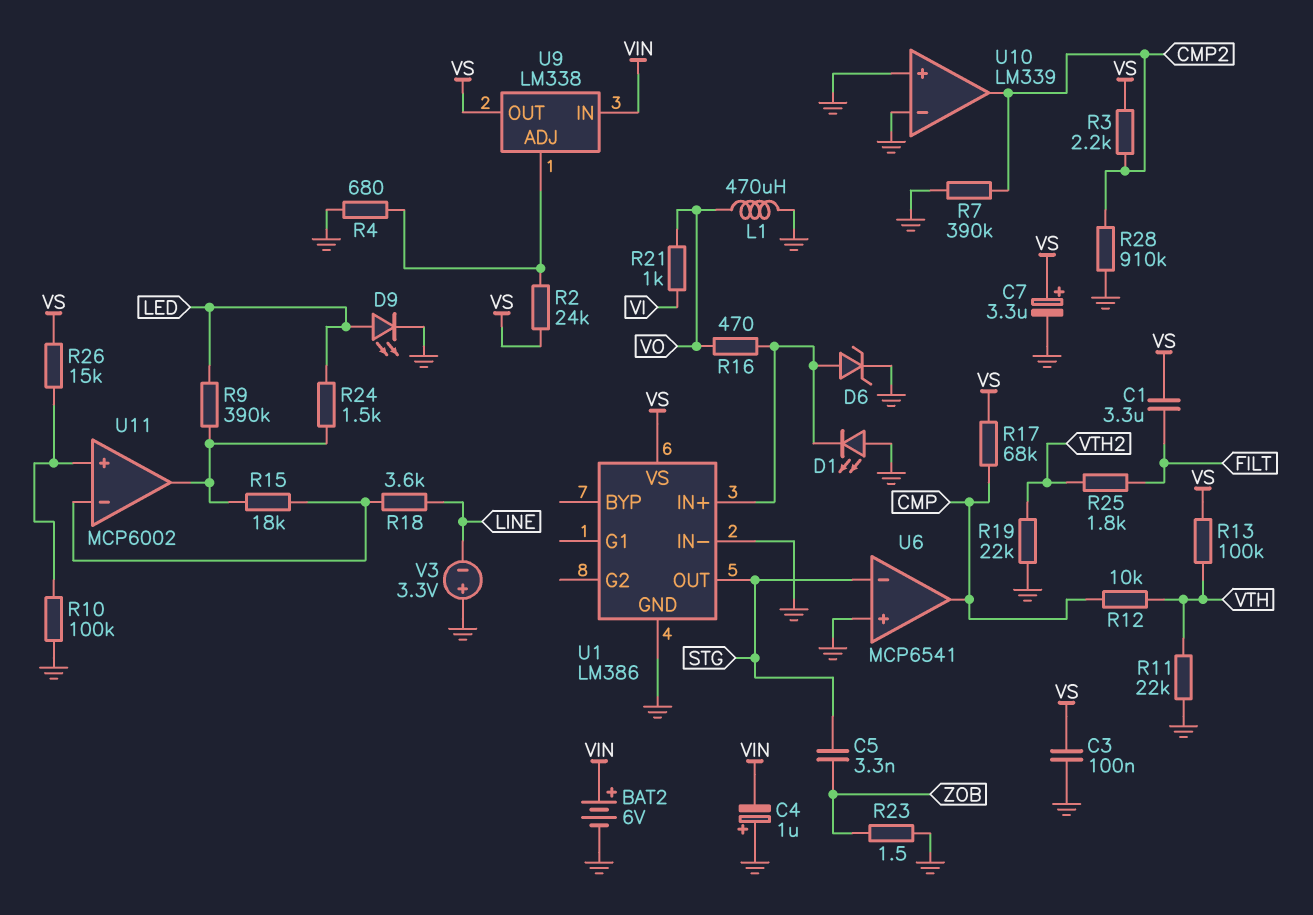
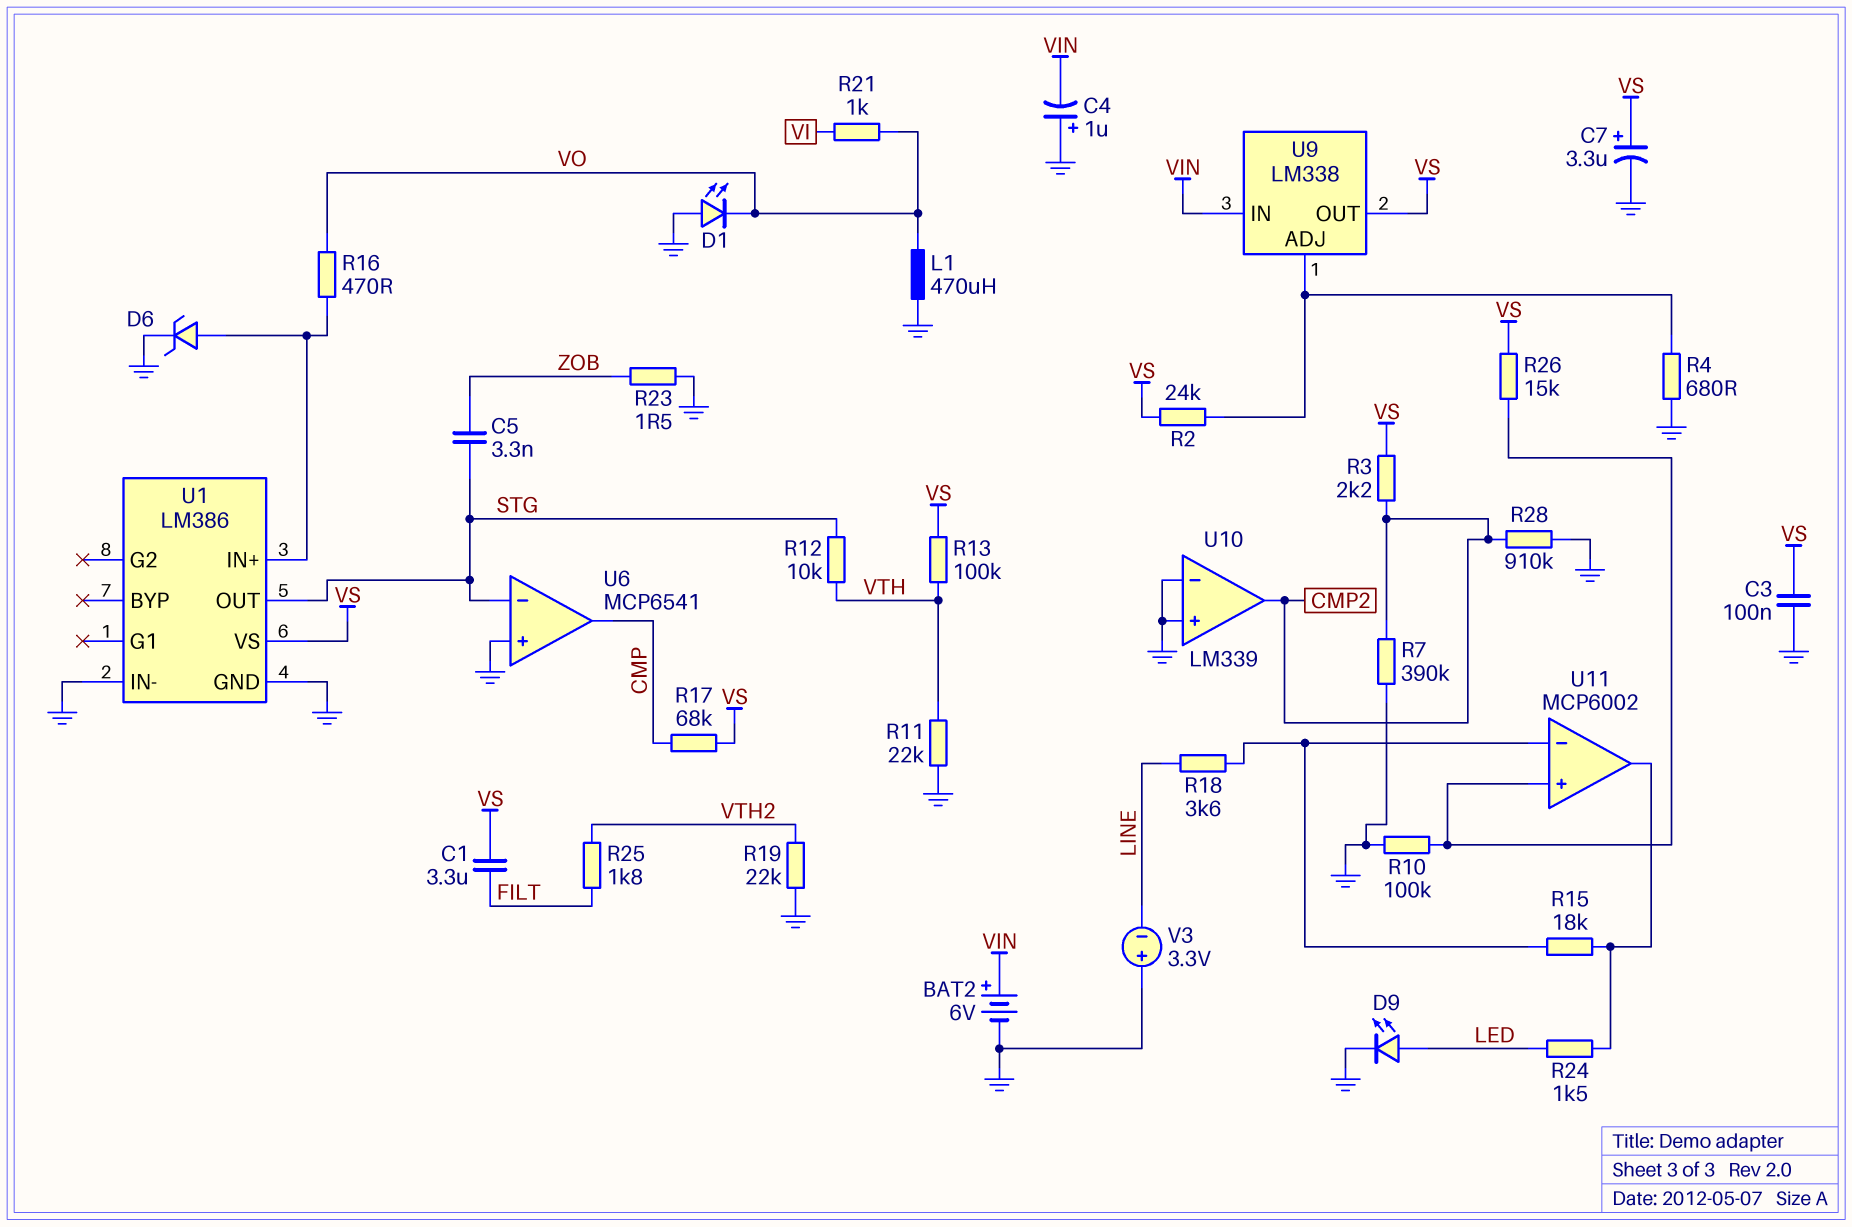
D1: LED (A GND, K U1/IN+) -> LED (A GND, K VO)
R9: 390k (LED, U11/out) -> none
R12: 10k (CMP, VTH) -> 10k (STG, VTH)

